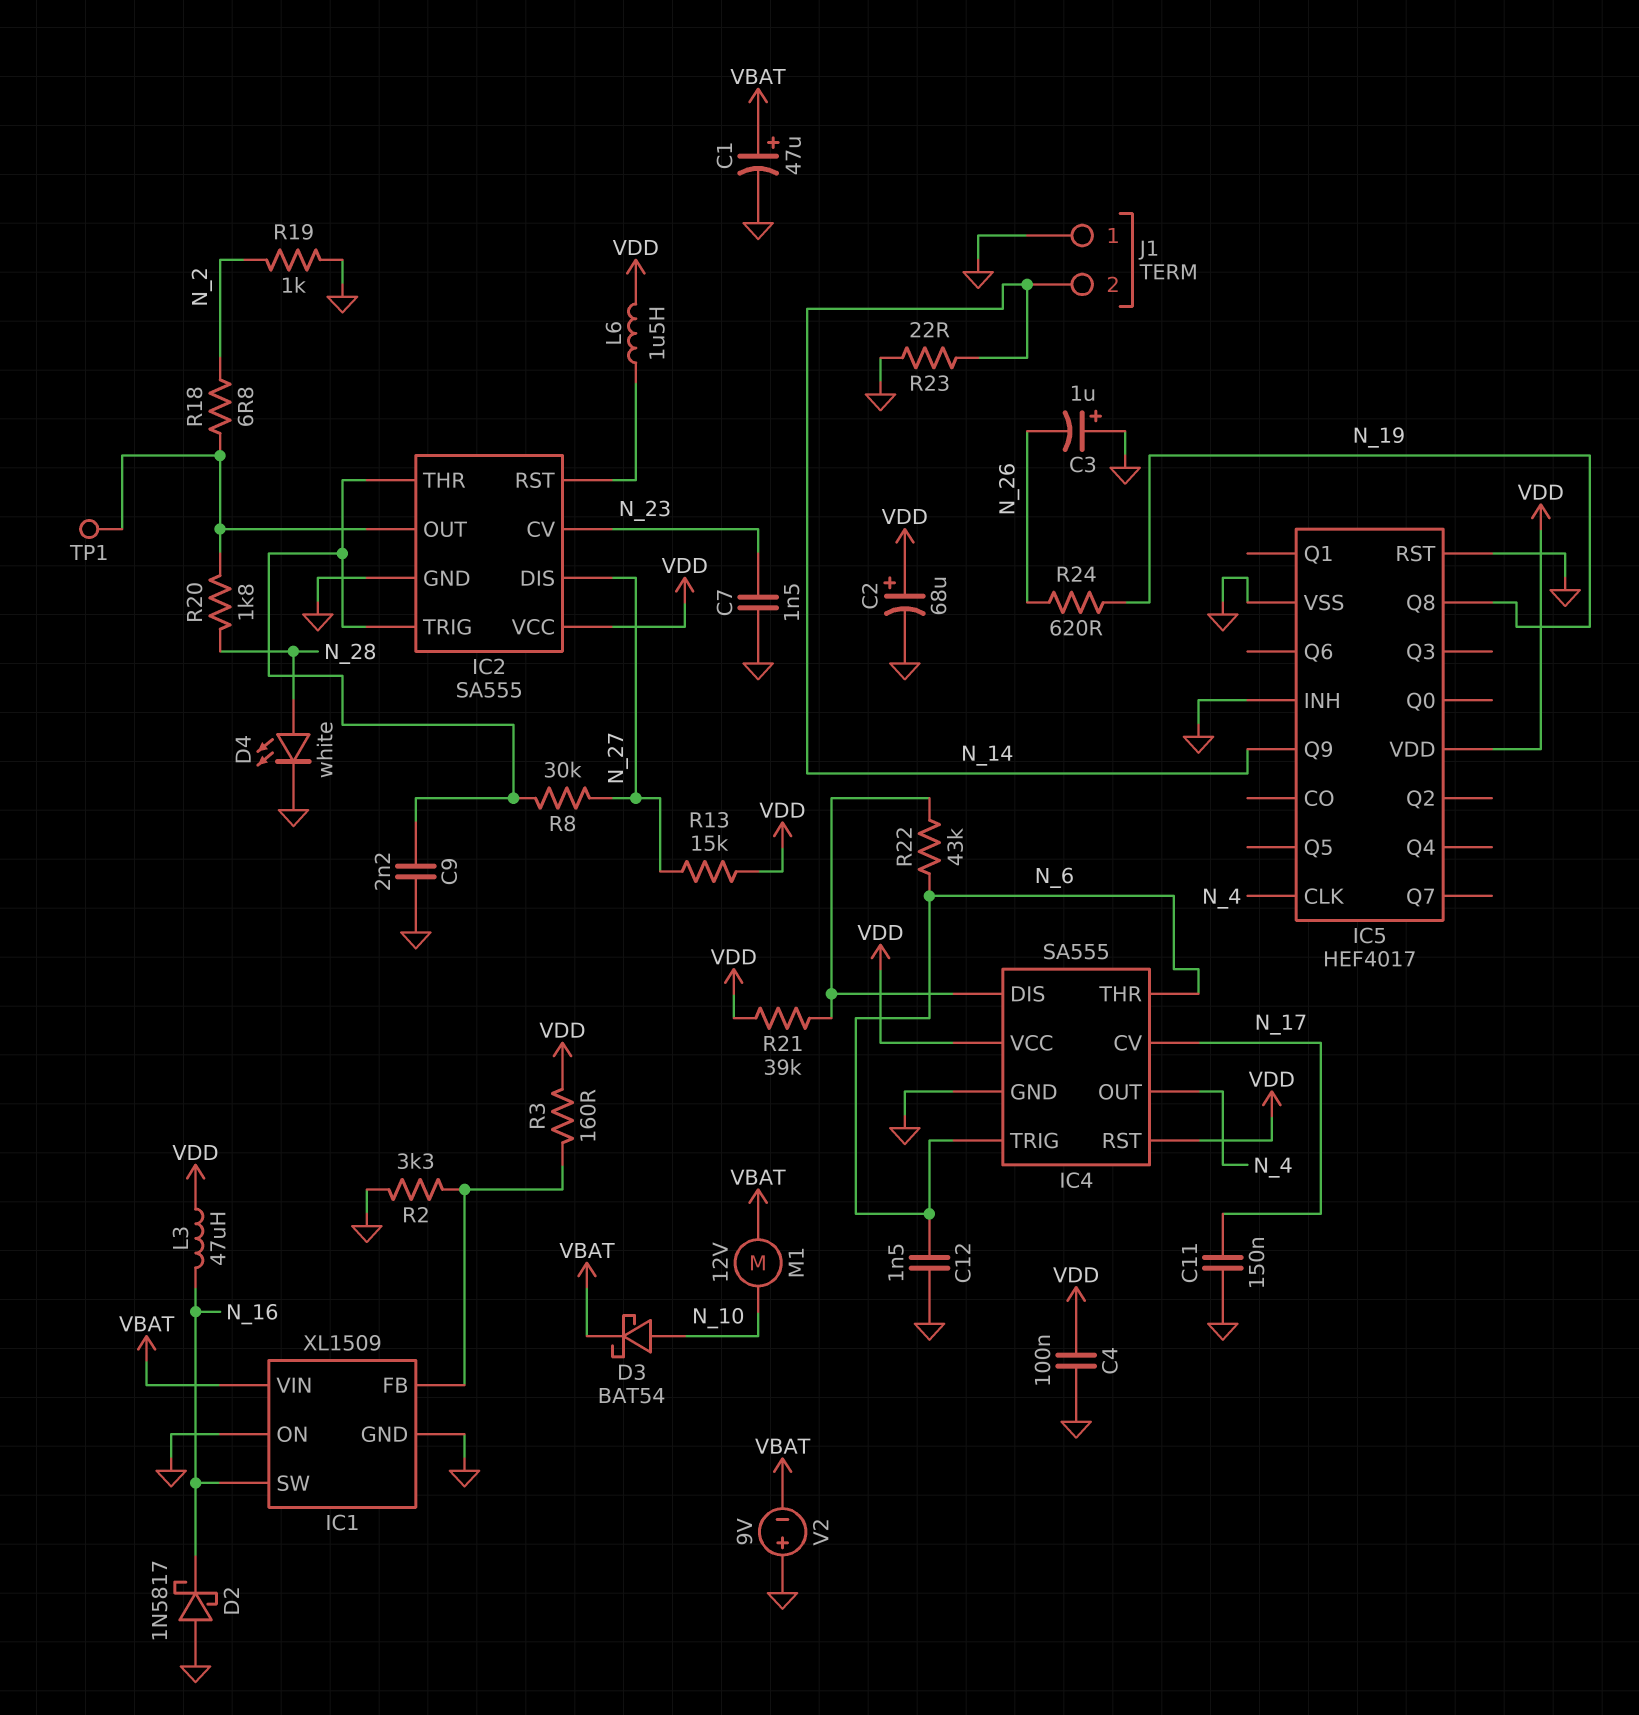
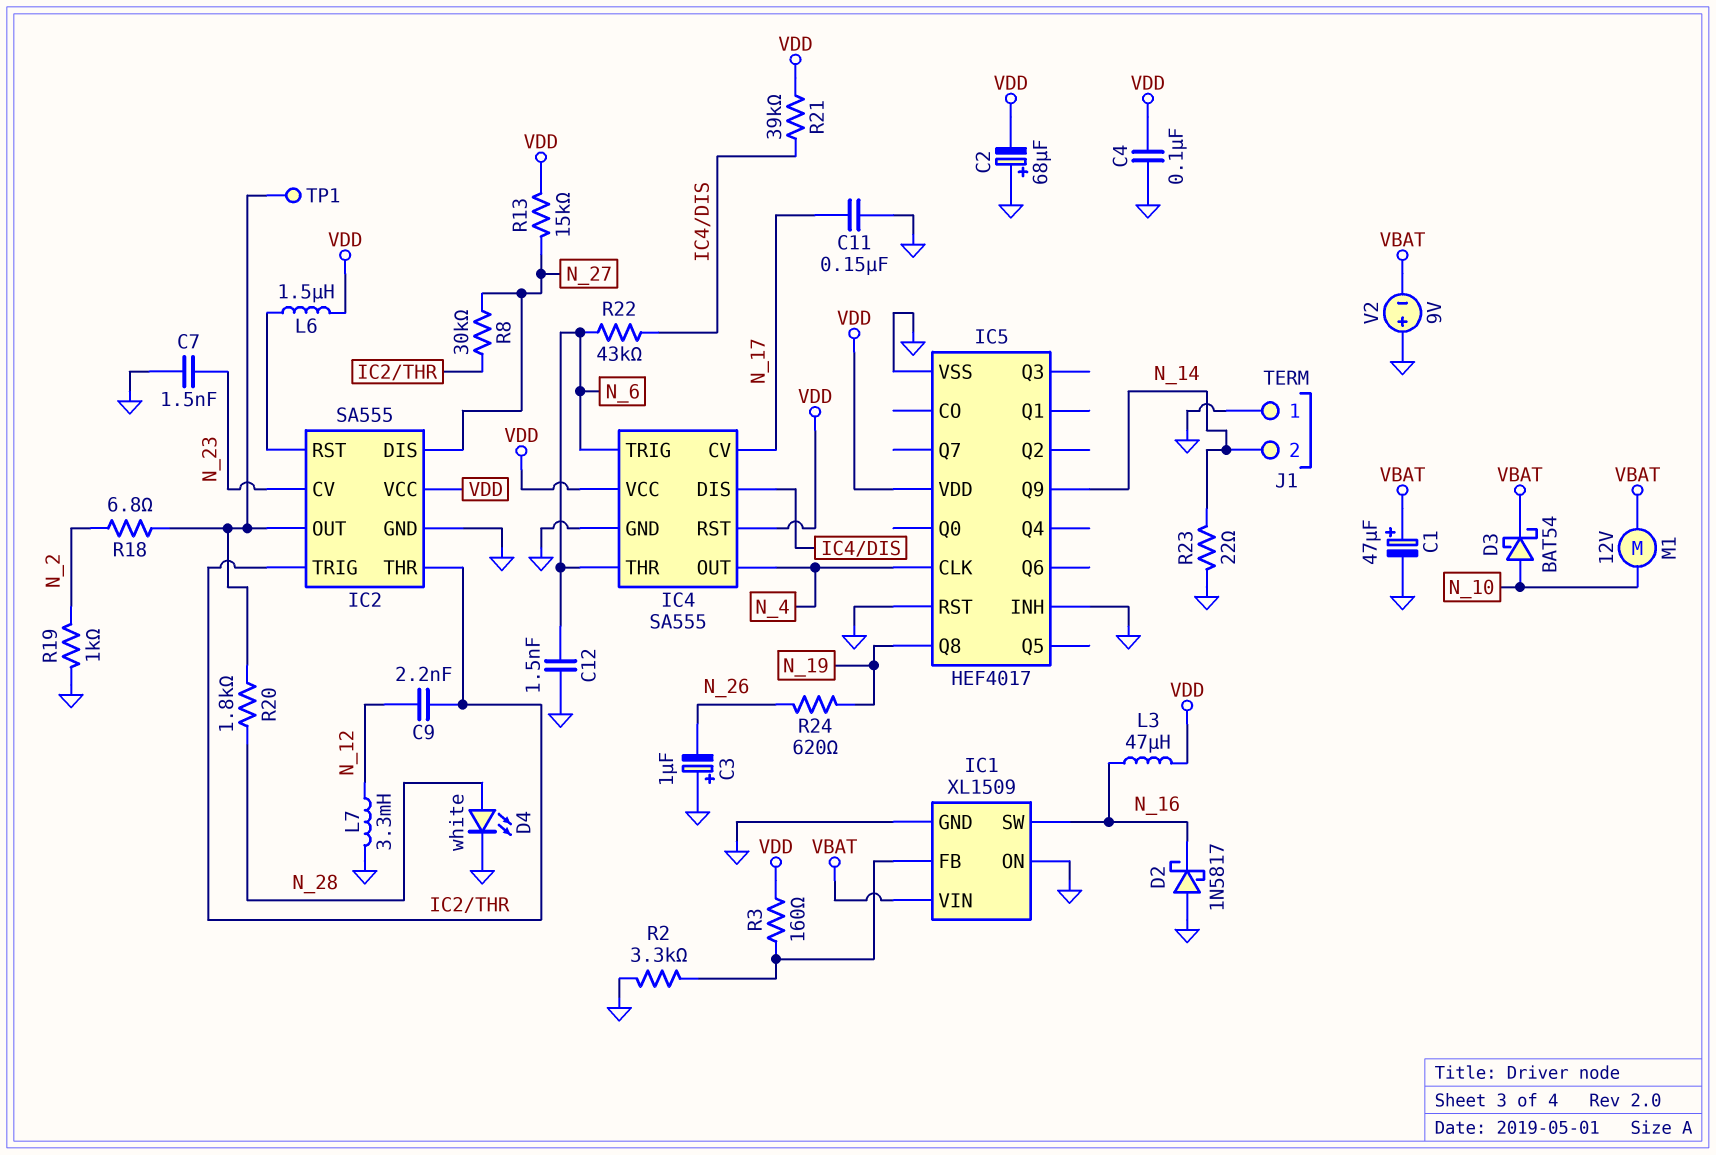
C2: 68uF (plus VDD, minus GND) -> 68uF (plus GND, minus VDD)
C9: 2.2nF (GND, IC2/THR) -> 2.2nF (IC2/THR, N_12)
L7: none -> 3.3mH (GND, N_12)

